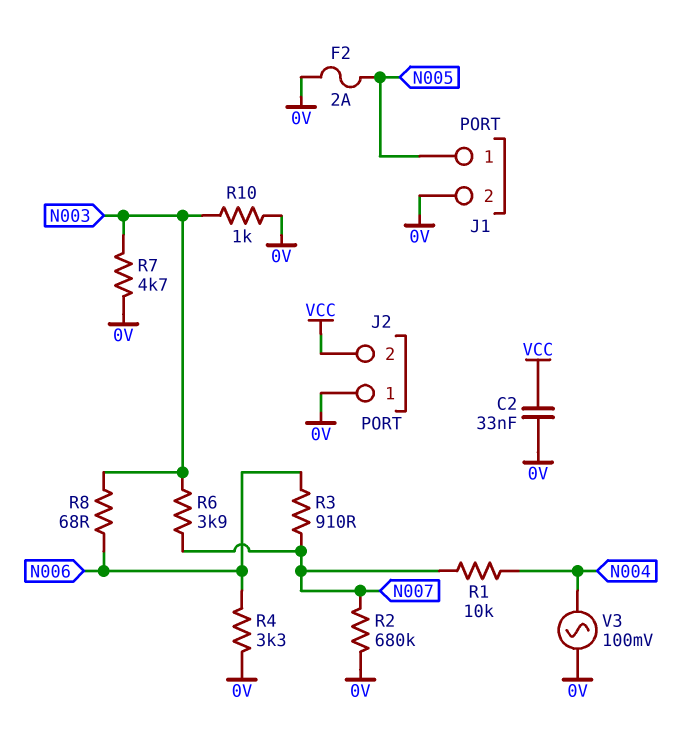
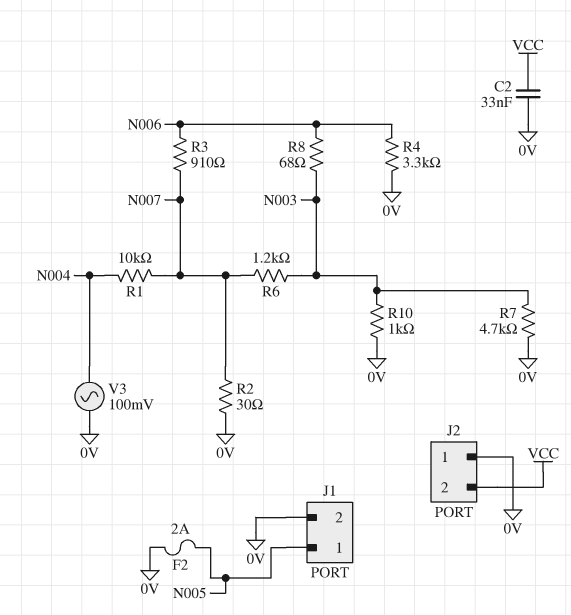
R2: 680k (0V, N007) -> 30 (0V, N007)
R6: 3.9k (N003, N007) -> 1.2k (N003, N007)

